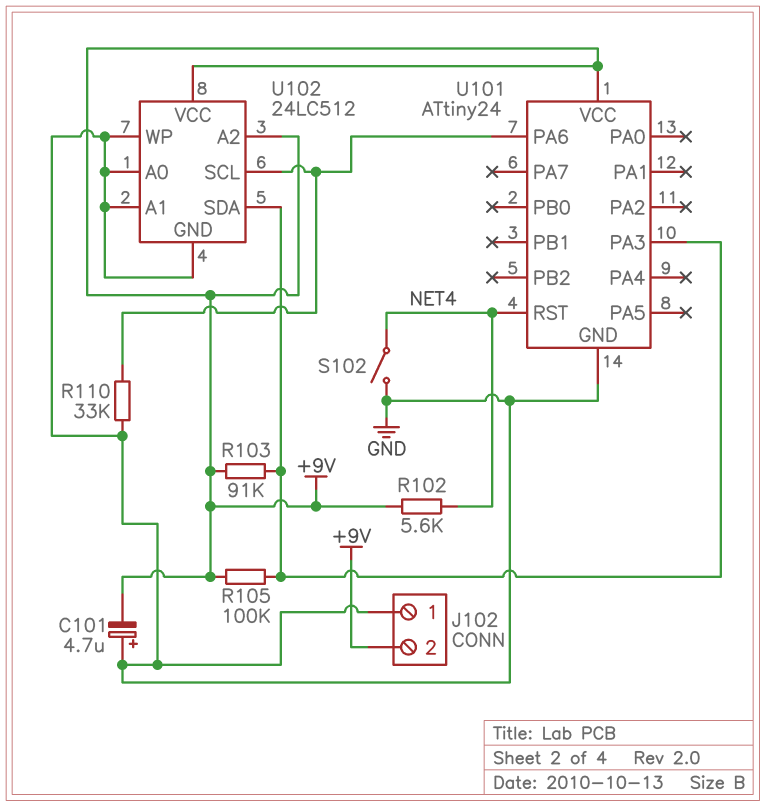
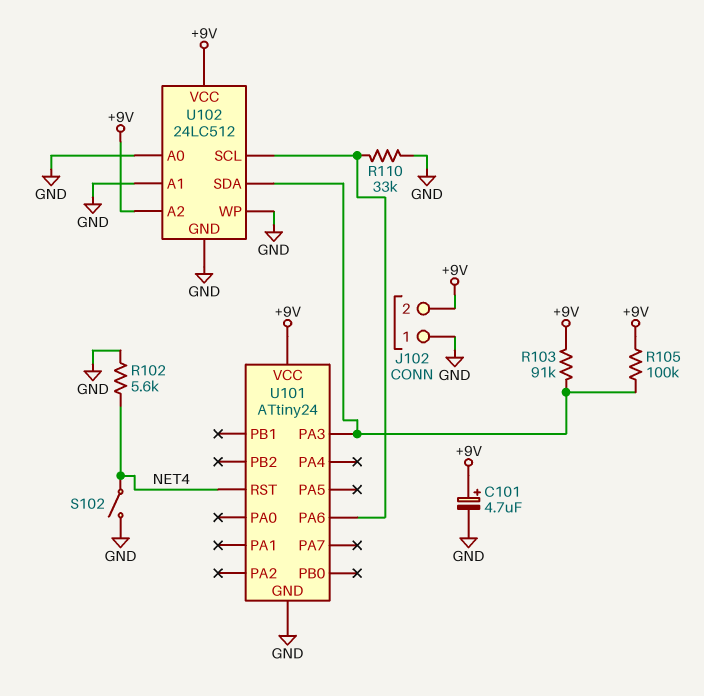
C101: 4.7uF (plus GND, minus +9V) -> 4.7uF (plus +9V, minus GND)
R102: 5.6k (+9V, NET4) -> 5.6k (GND, NET4)

